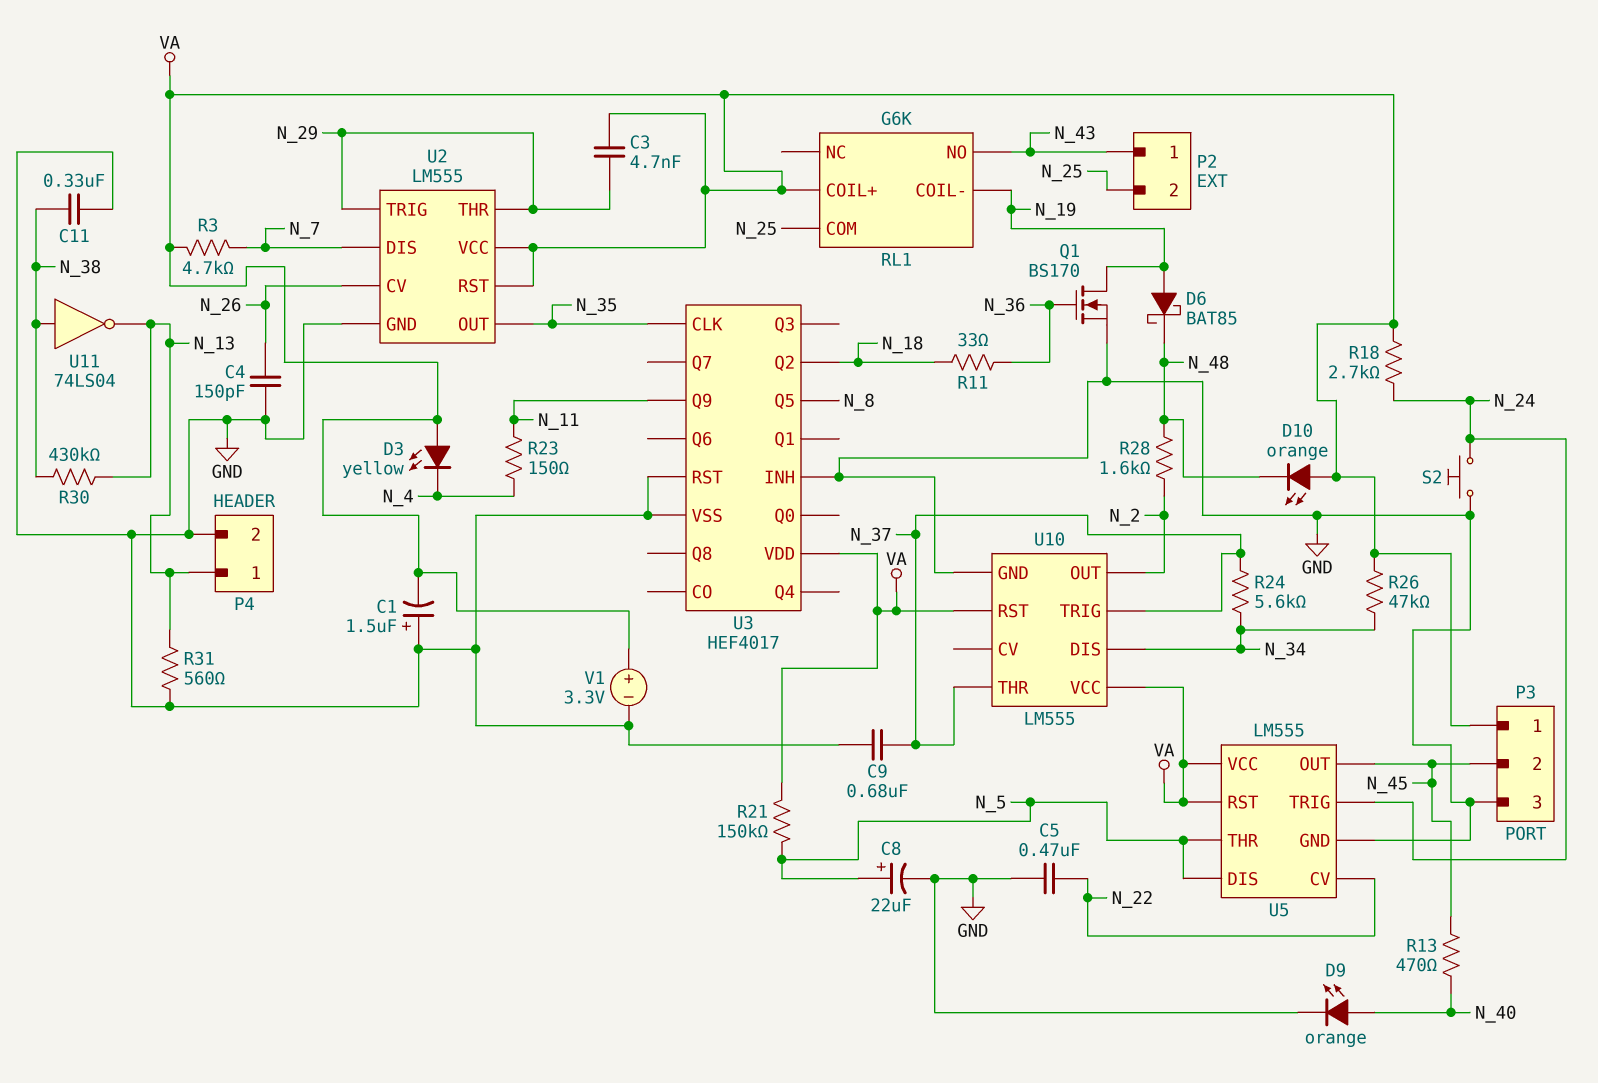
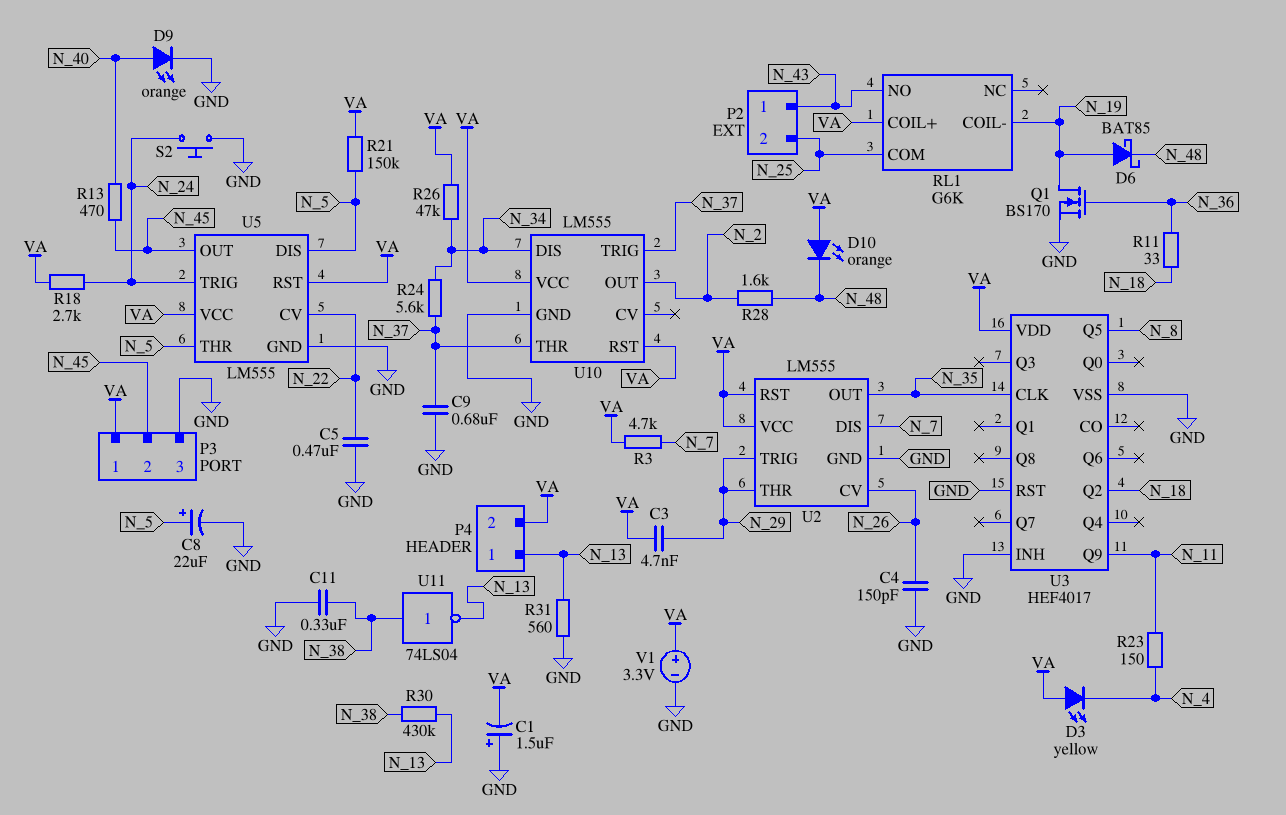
P4 pin 2: GND -> VA

